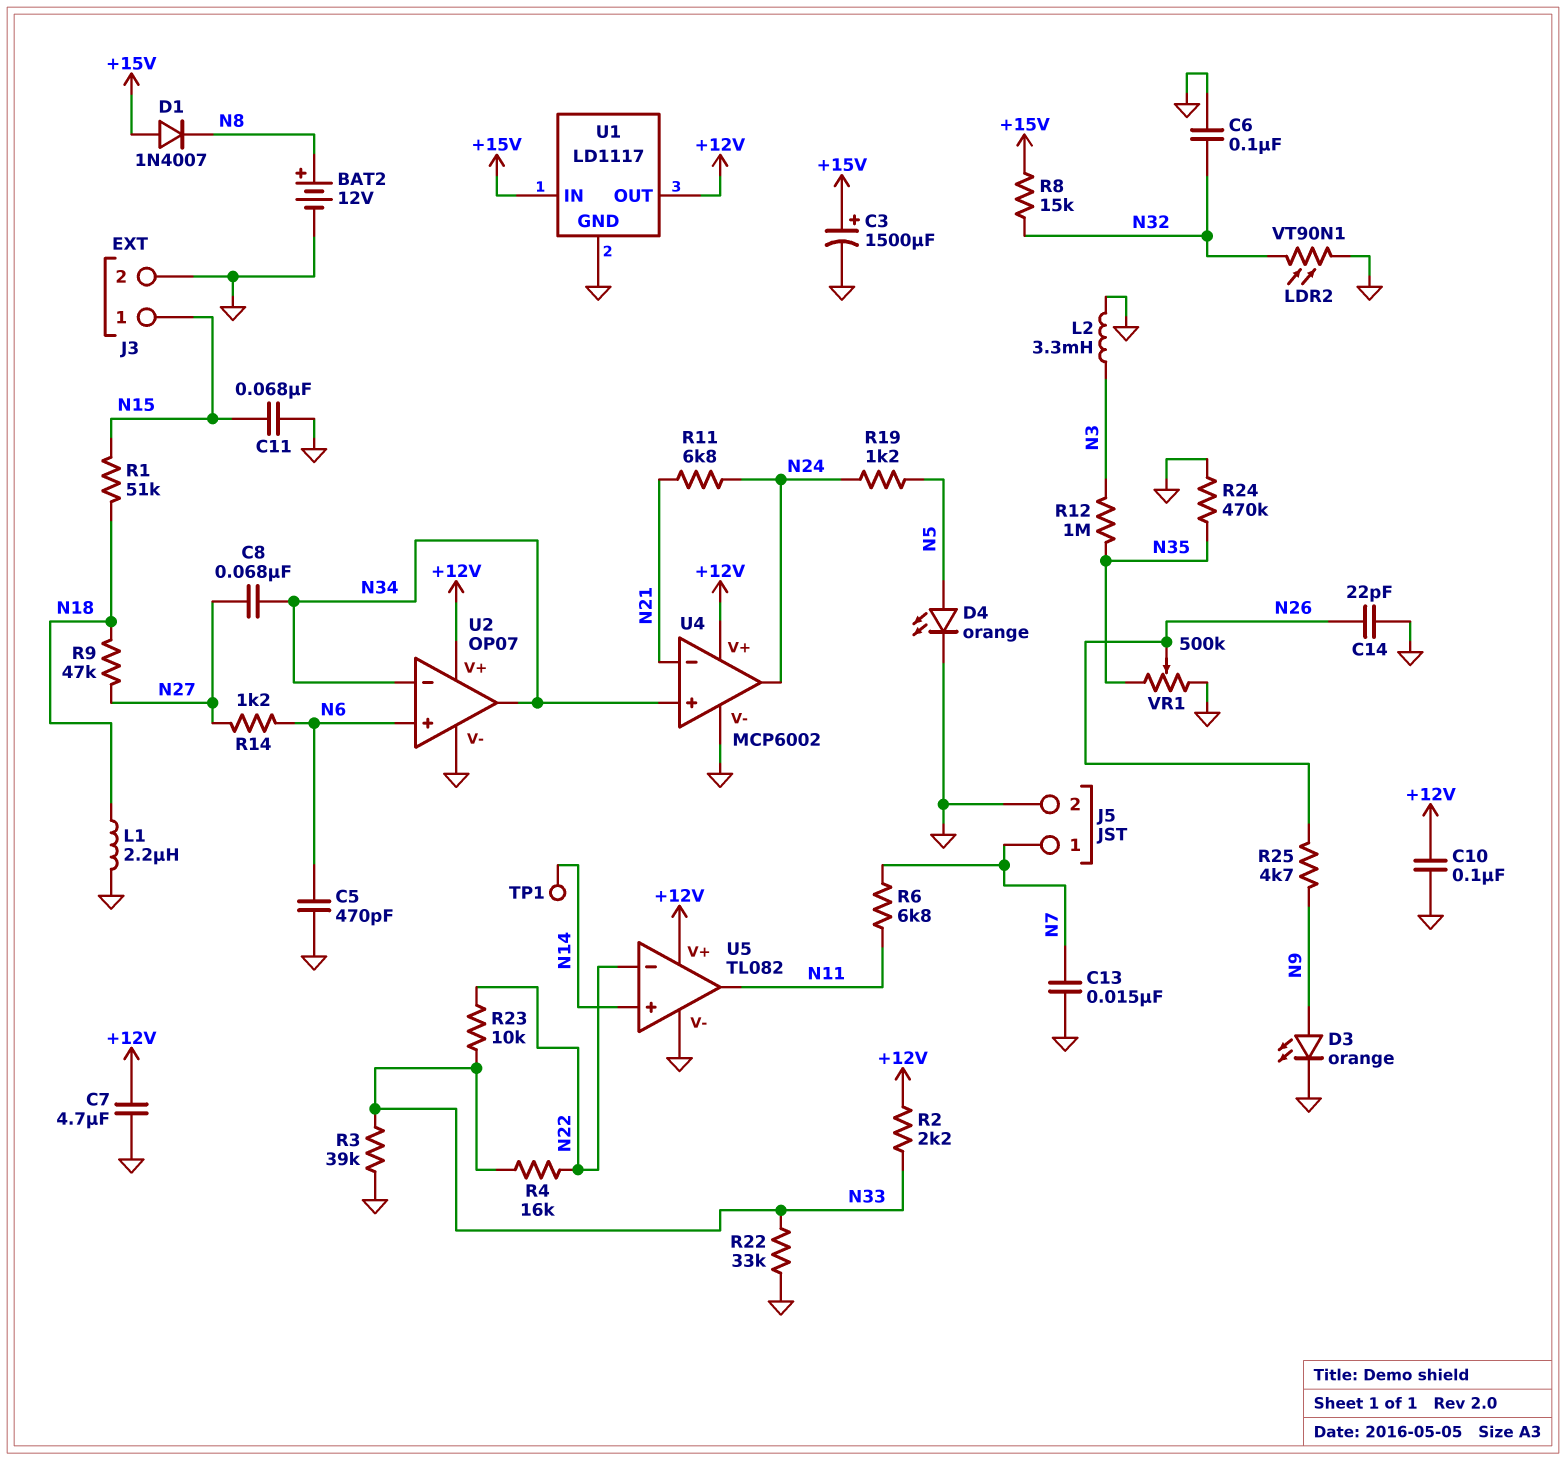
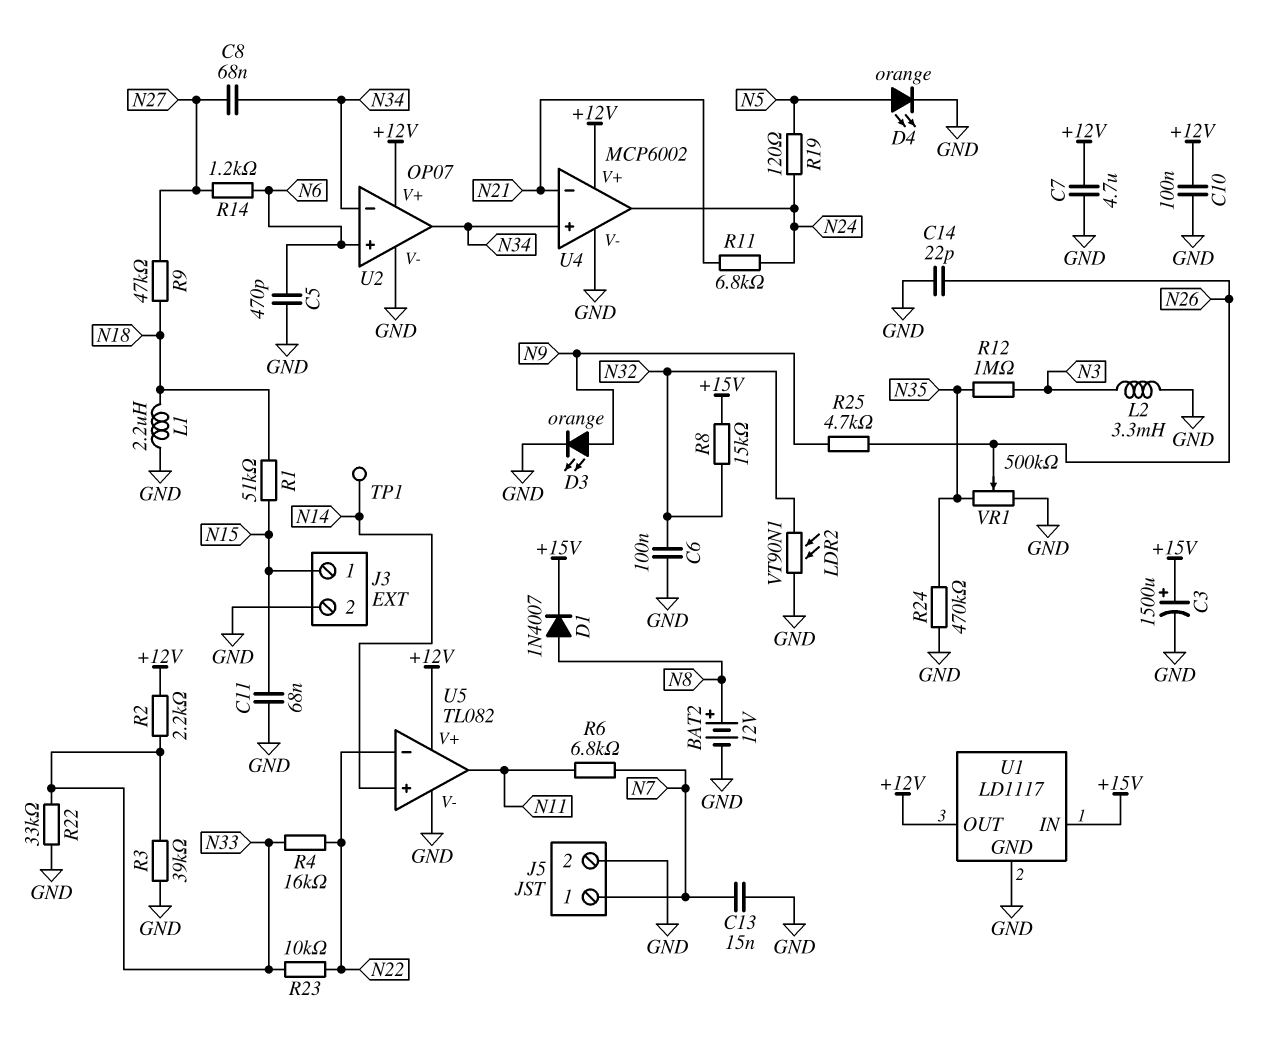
D1: diode 1N4007 (A +15V, K N8) -> diode 1N4007 (A N8, K +15V)
R19: 1.2k (N5, N24) -> 120 (N5, N24)

